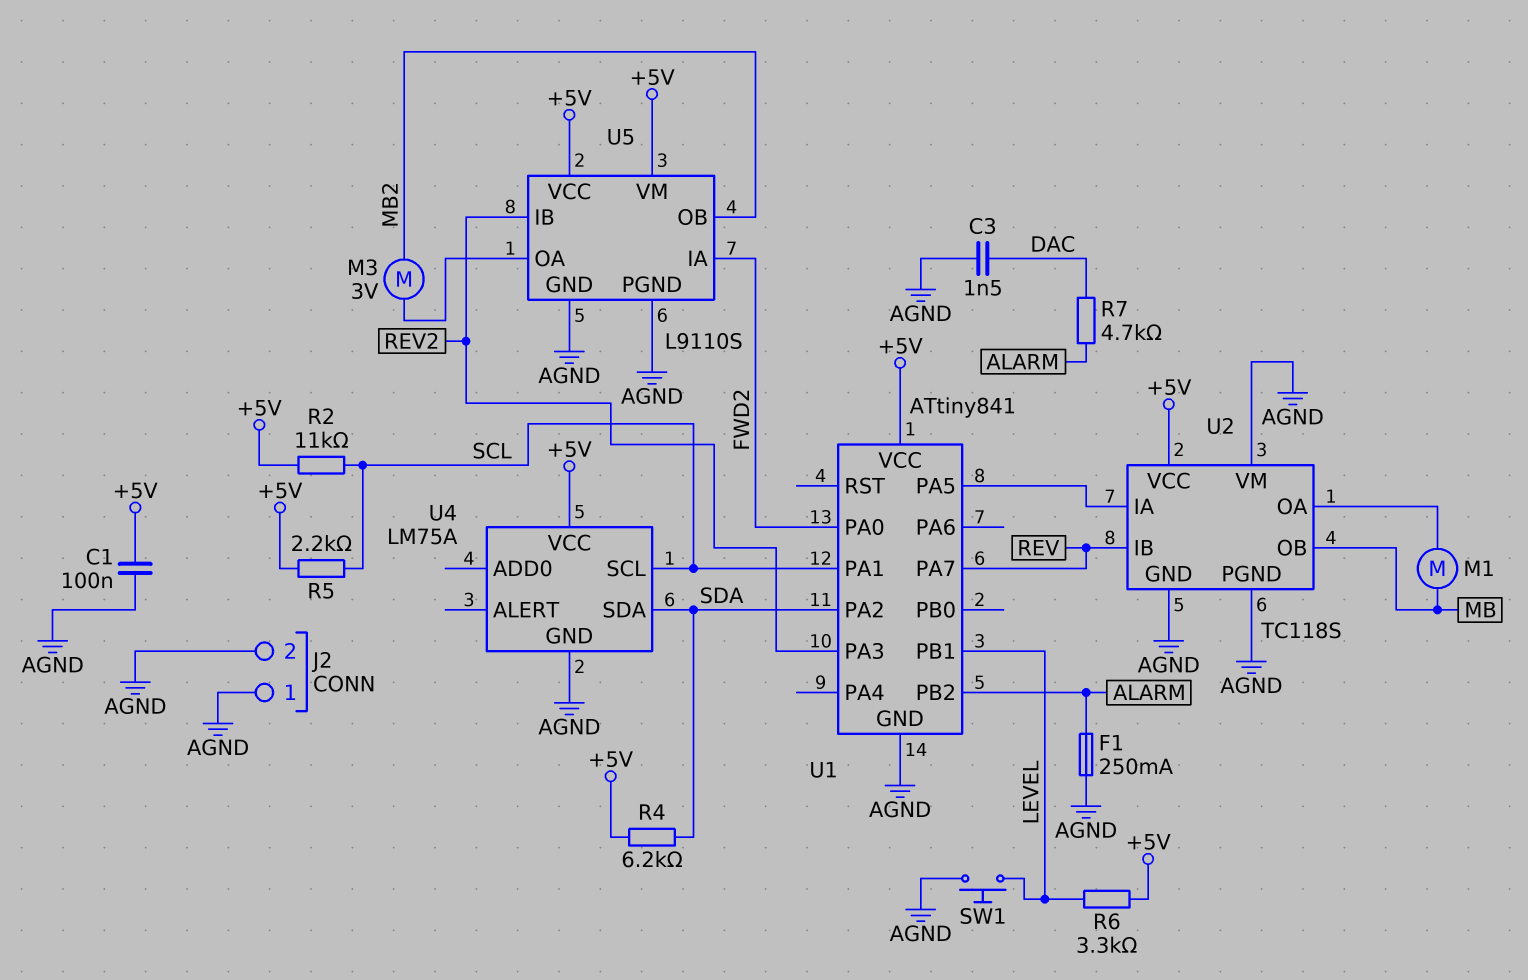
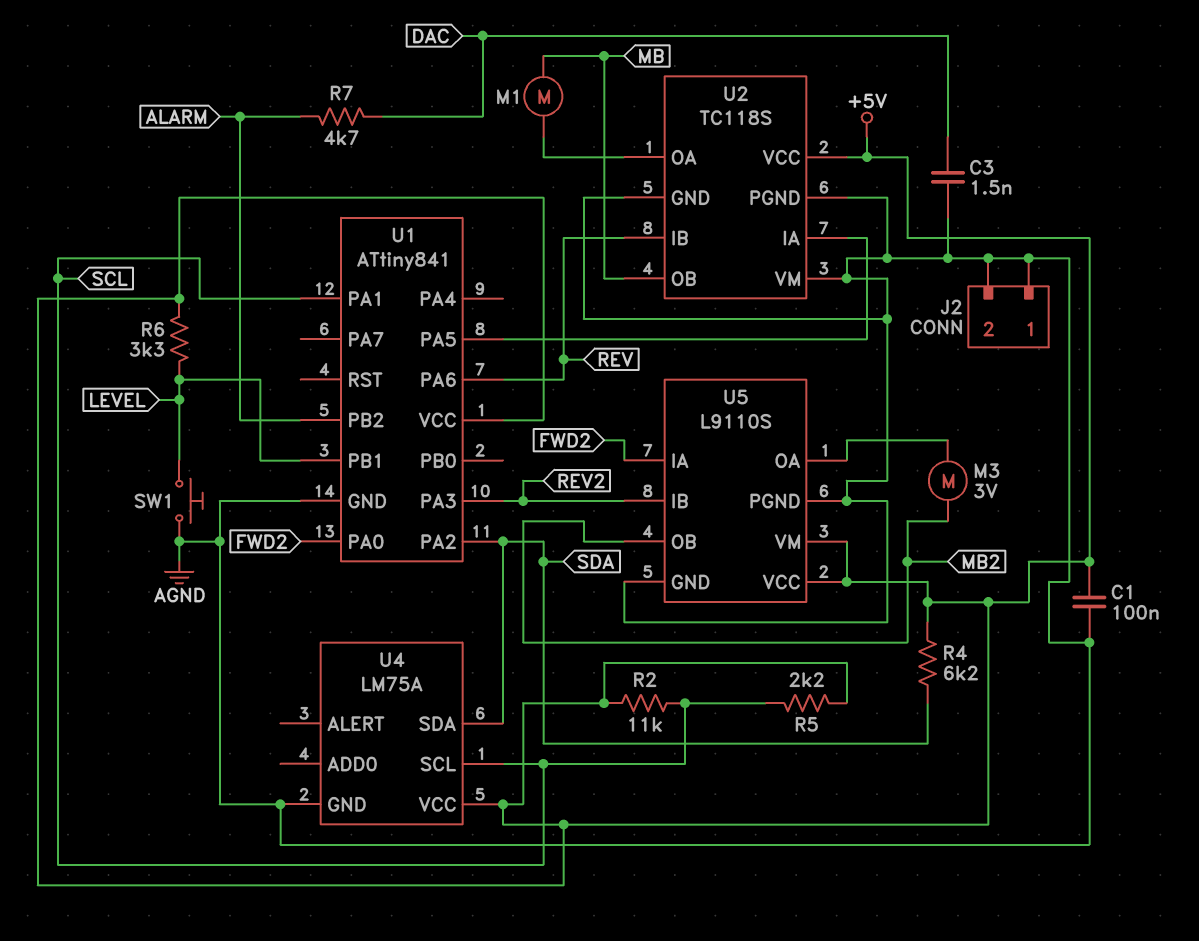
F1: 250mA (AGND, ALARM) -> none
U1 pin PA6: none -> REV
U1 pin PA7: REV -> none

